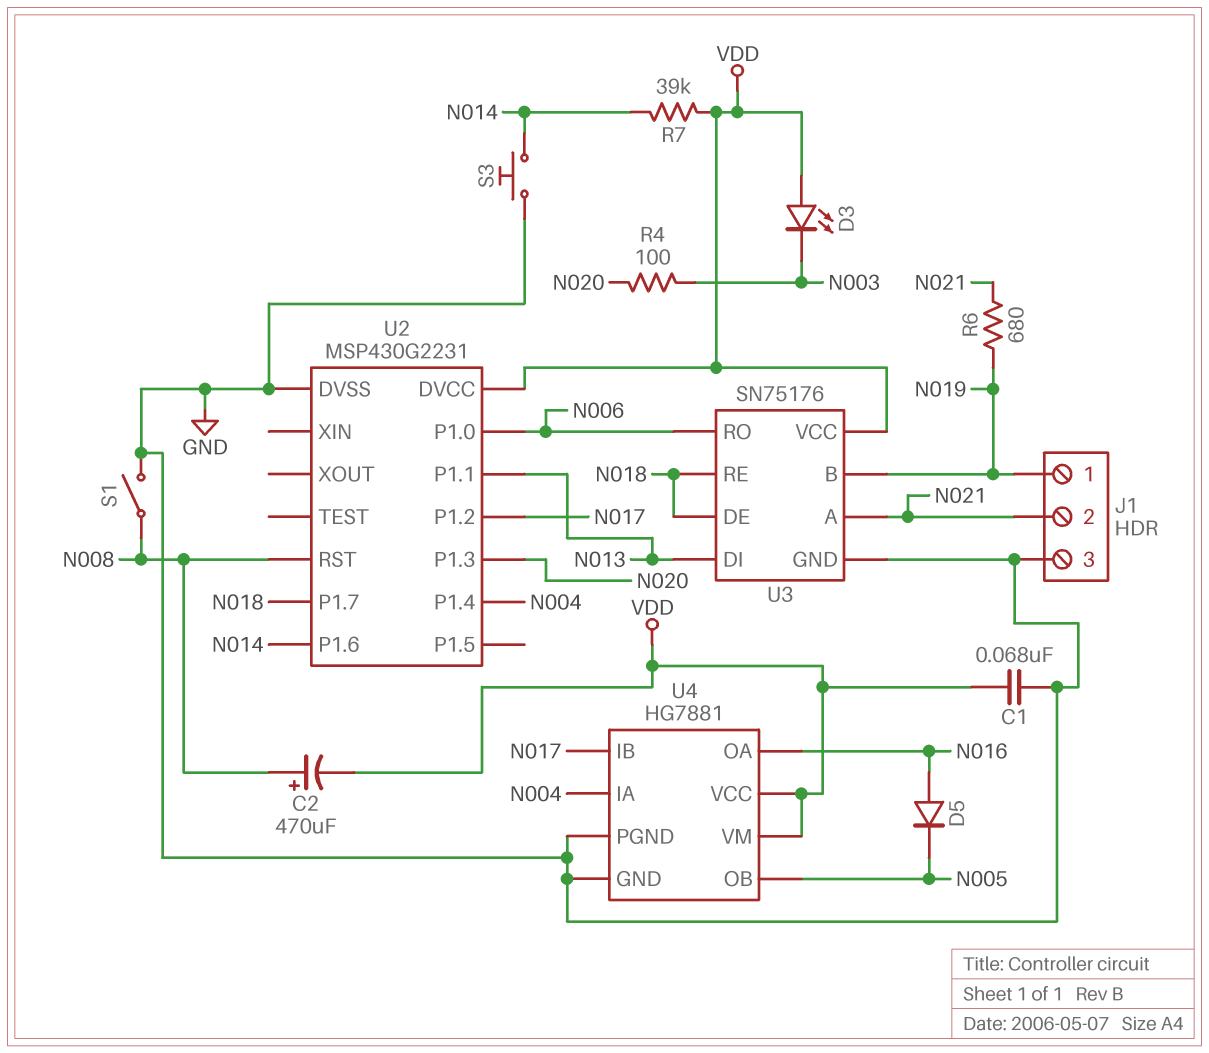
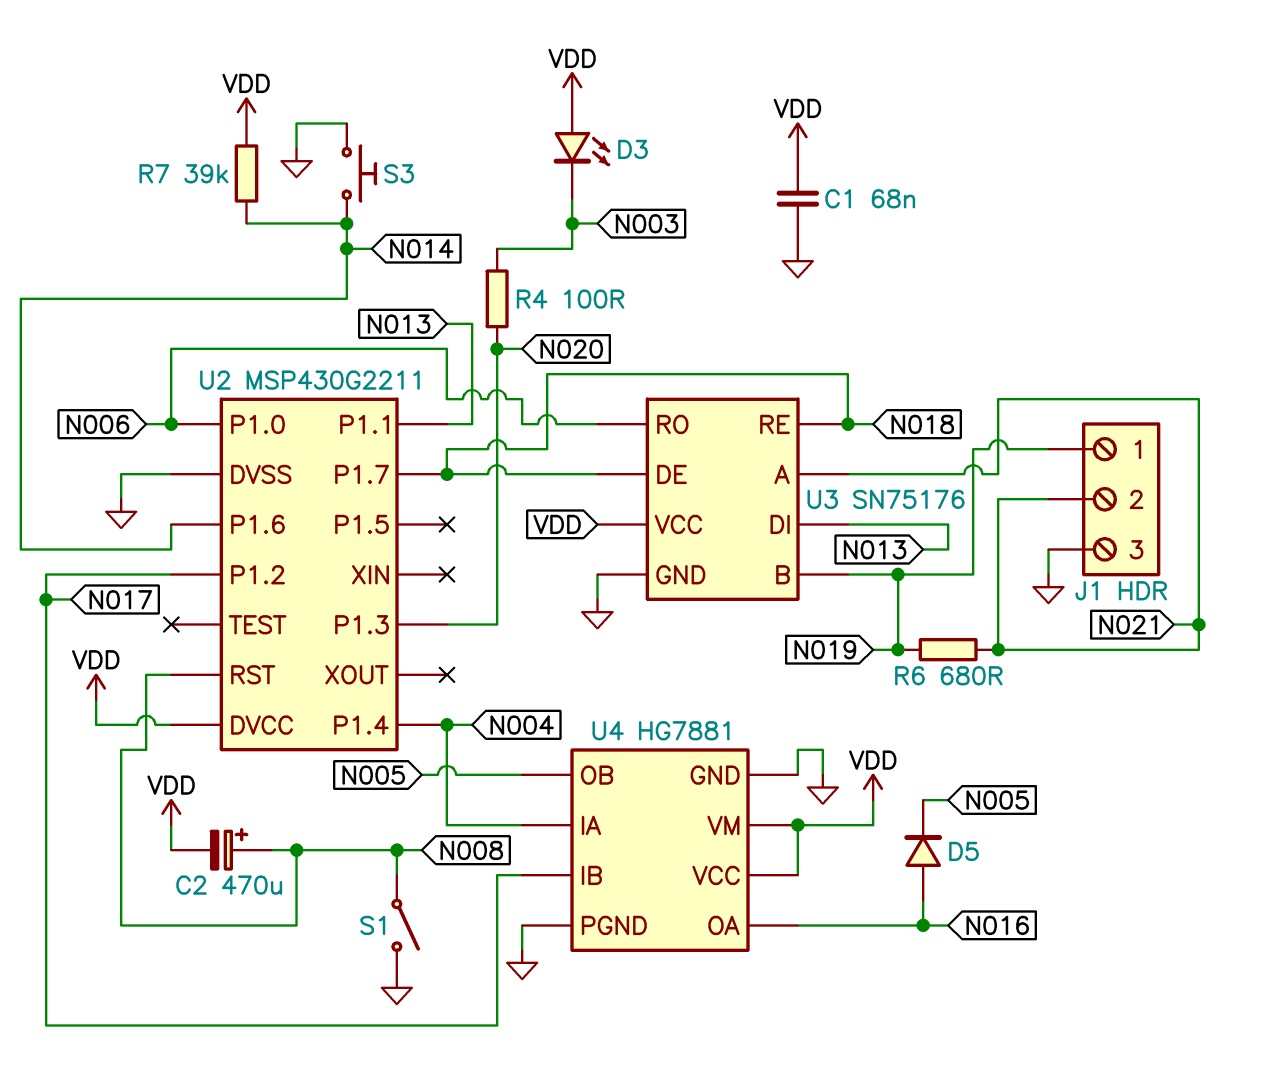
U2: MSP430G2231 -> MSP430G2211

